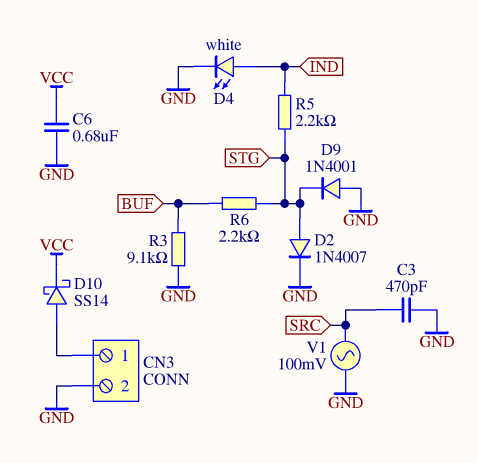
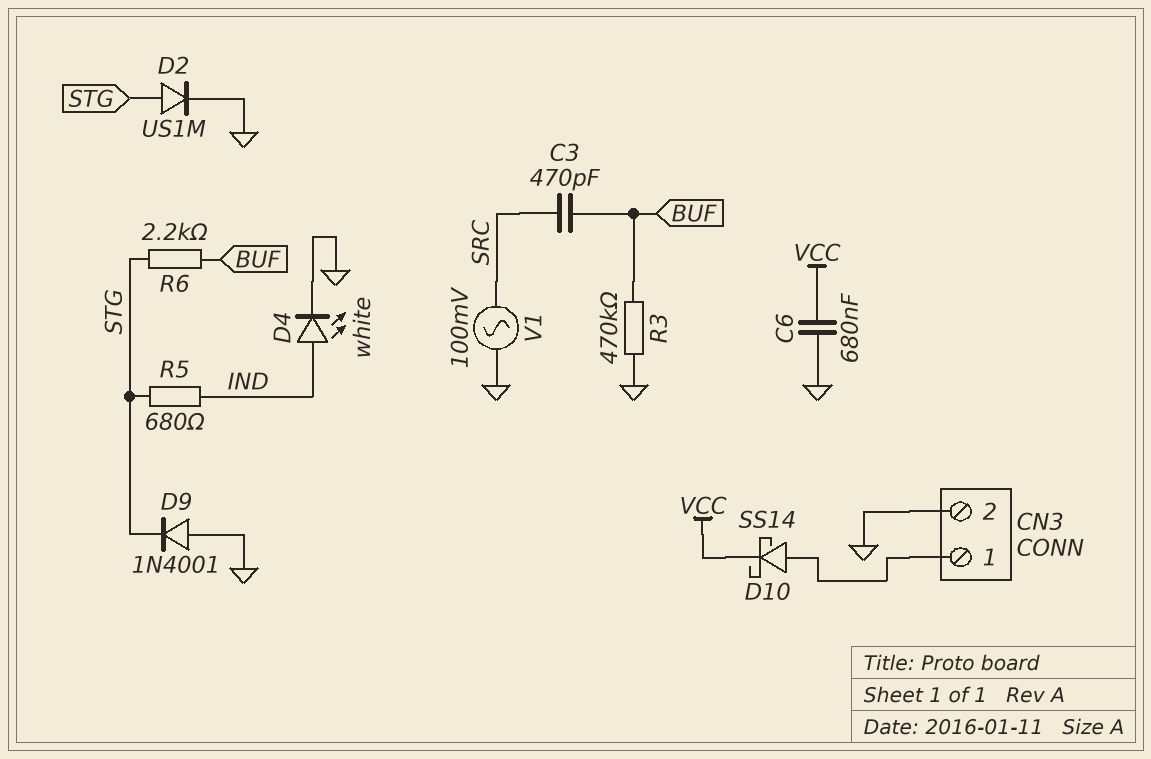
C3: 470pF (GND, SRC) -> 470pF (BUF, SRC)
D2: diode 1N4007 (A STG, K GND) -> diode US1M (A STG, K GND)
R3: 9.1k (BUF, GND) -> 470k (BUF, GND)
R5: 2.2k (IND, STG) -> 680 (IND, STG)

